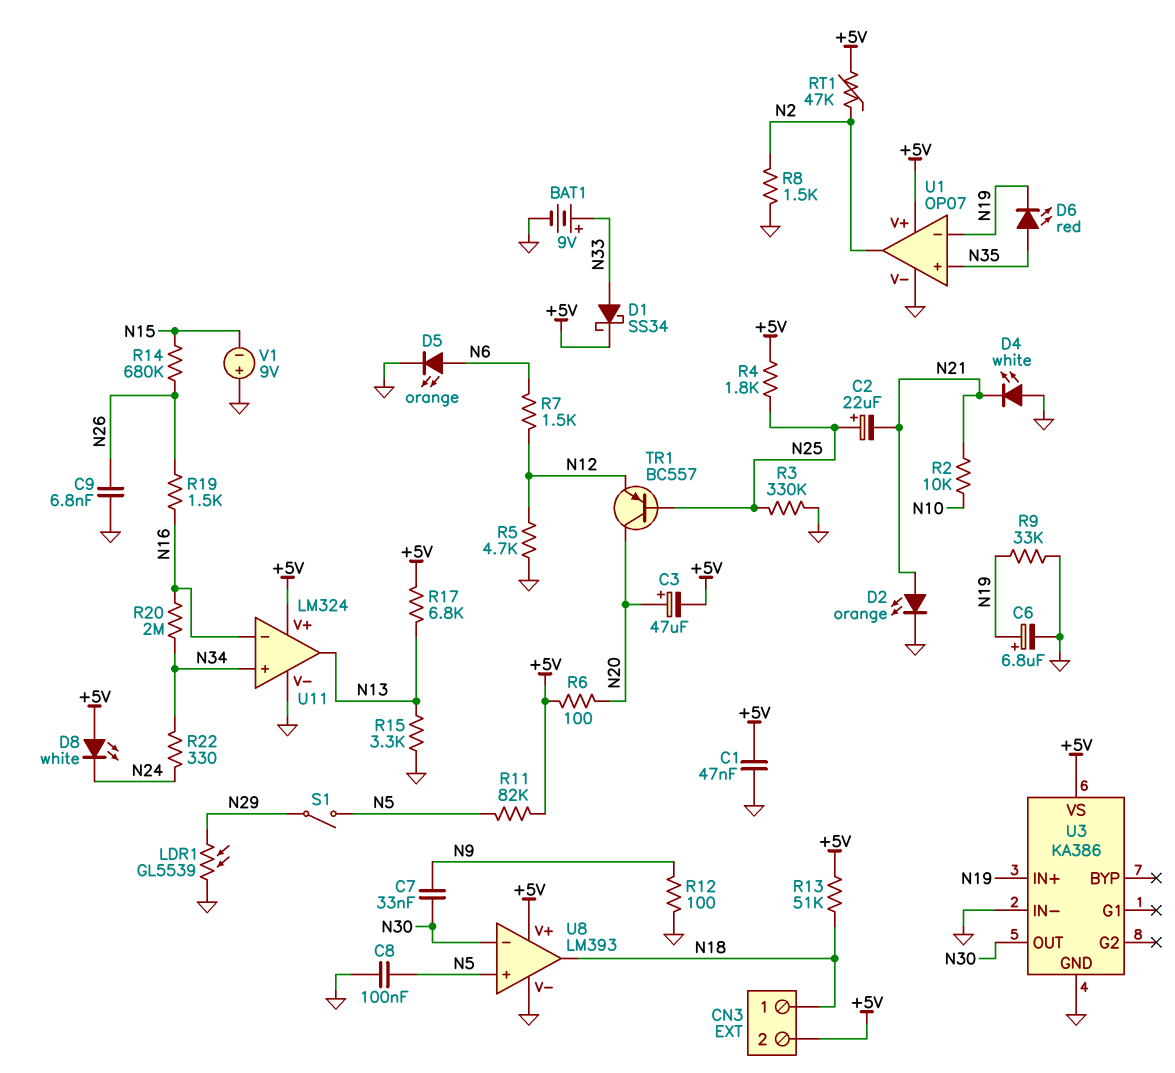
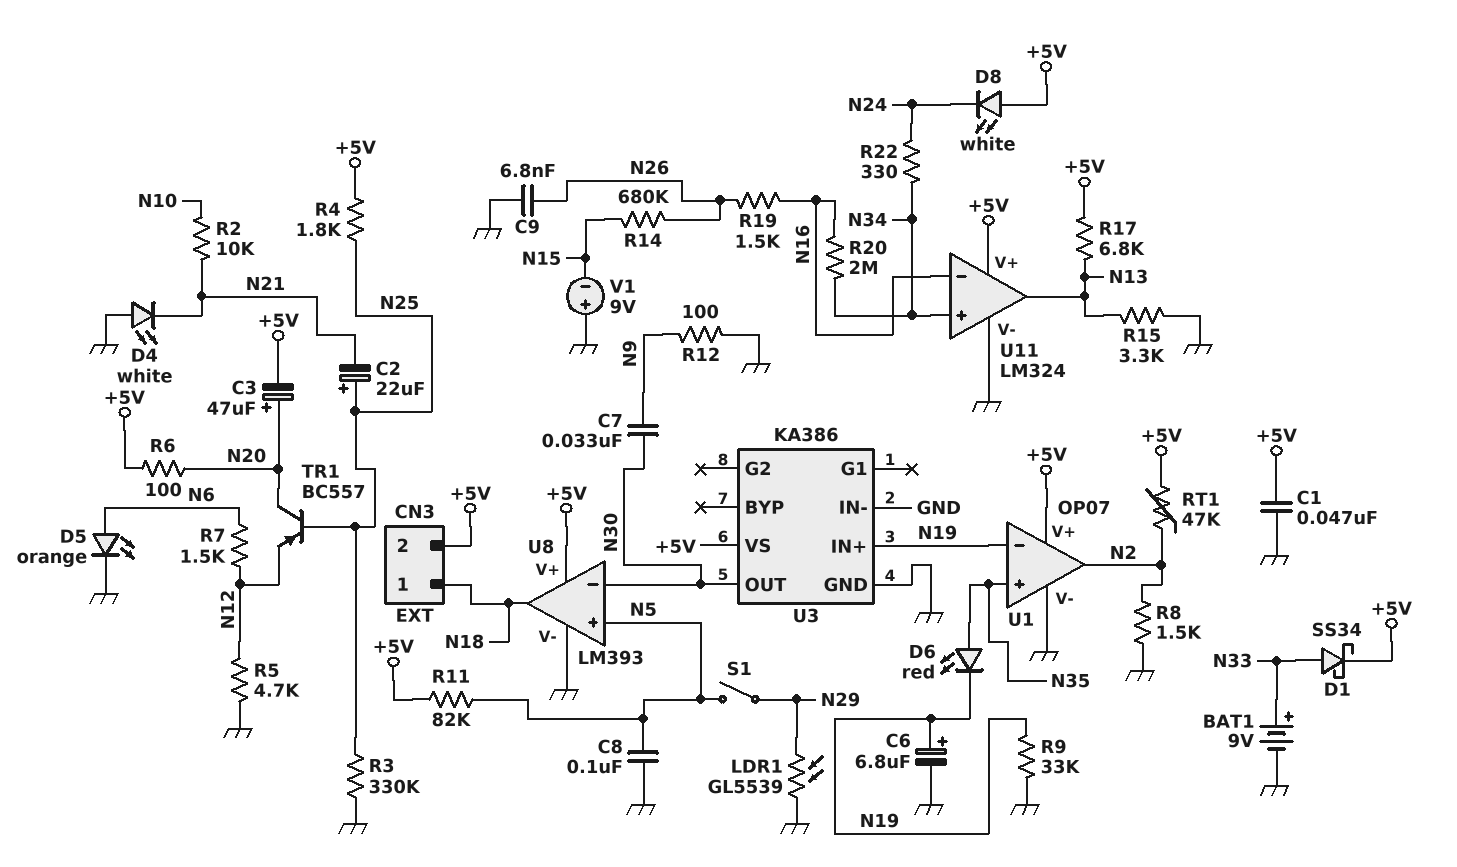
D2: LED orange (A N21, K GND) -> none
R13: 51k (+5V, N18) -> none

